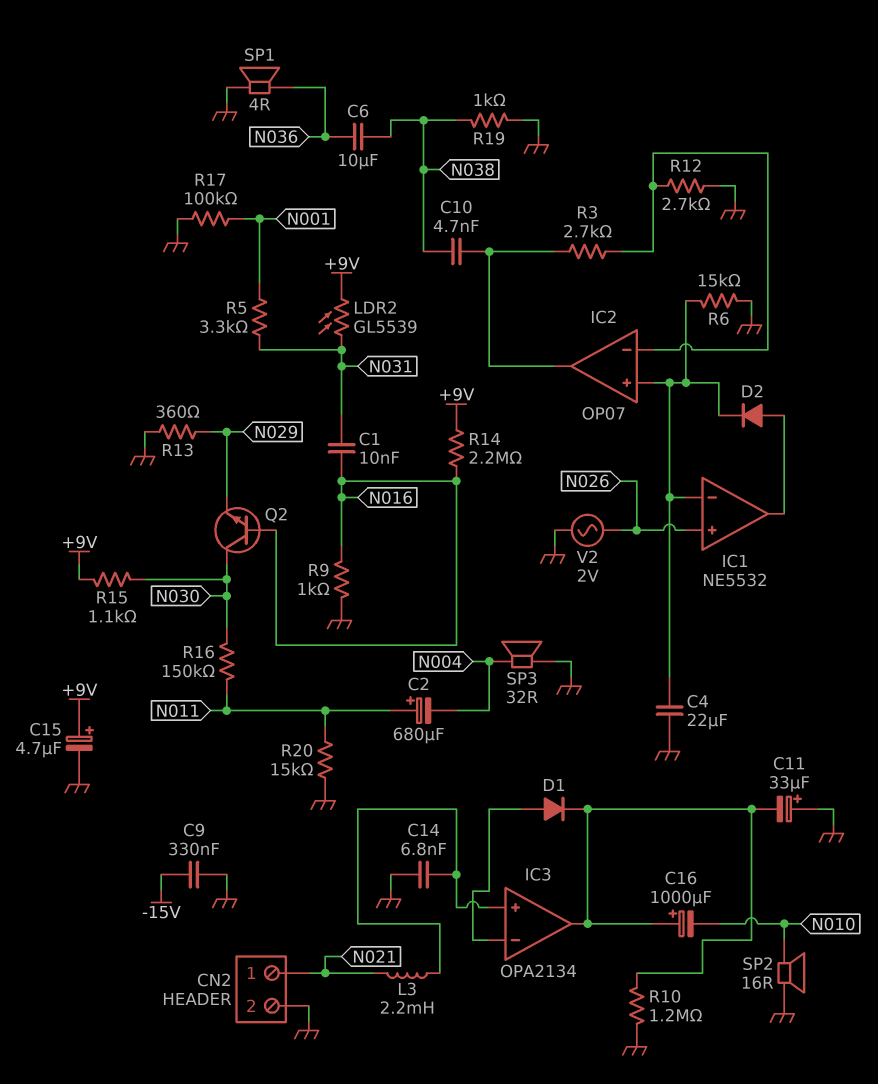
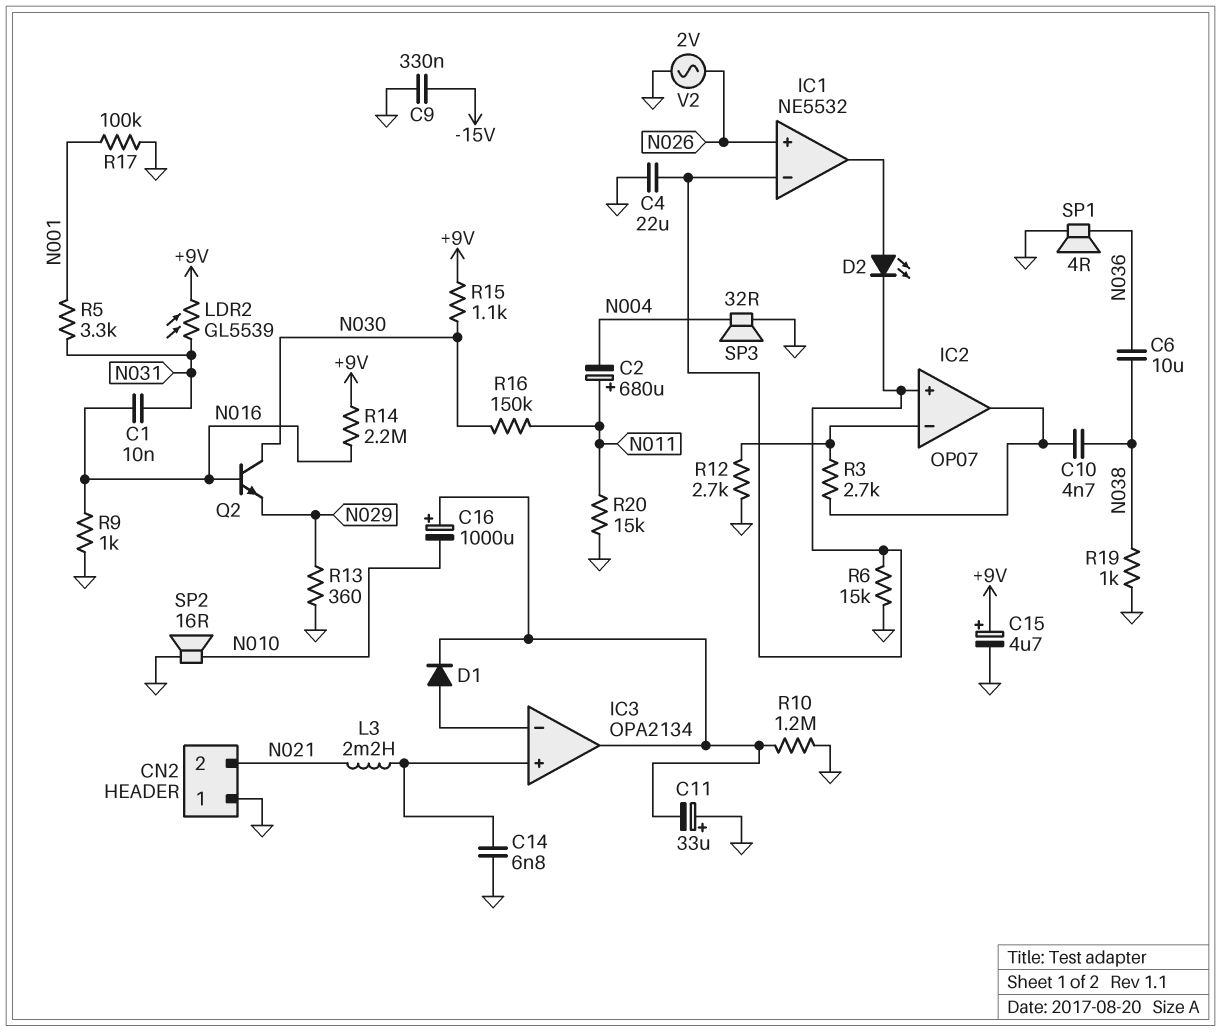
CN2 pin 1: N021 -> GND
CN2 pin 2: GND -> N021
D2: diode (A IC1/out, K IC1/in-) -> LED (A IC1/out, K IC1/in-)

